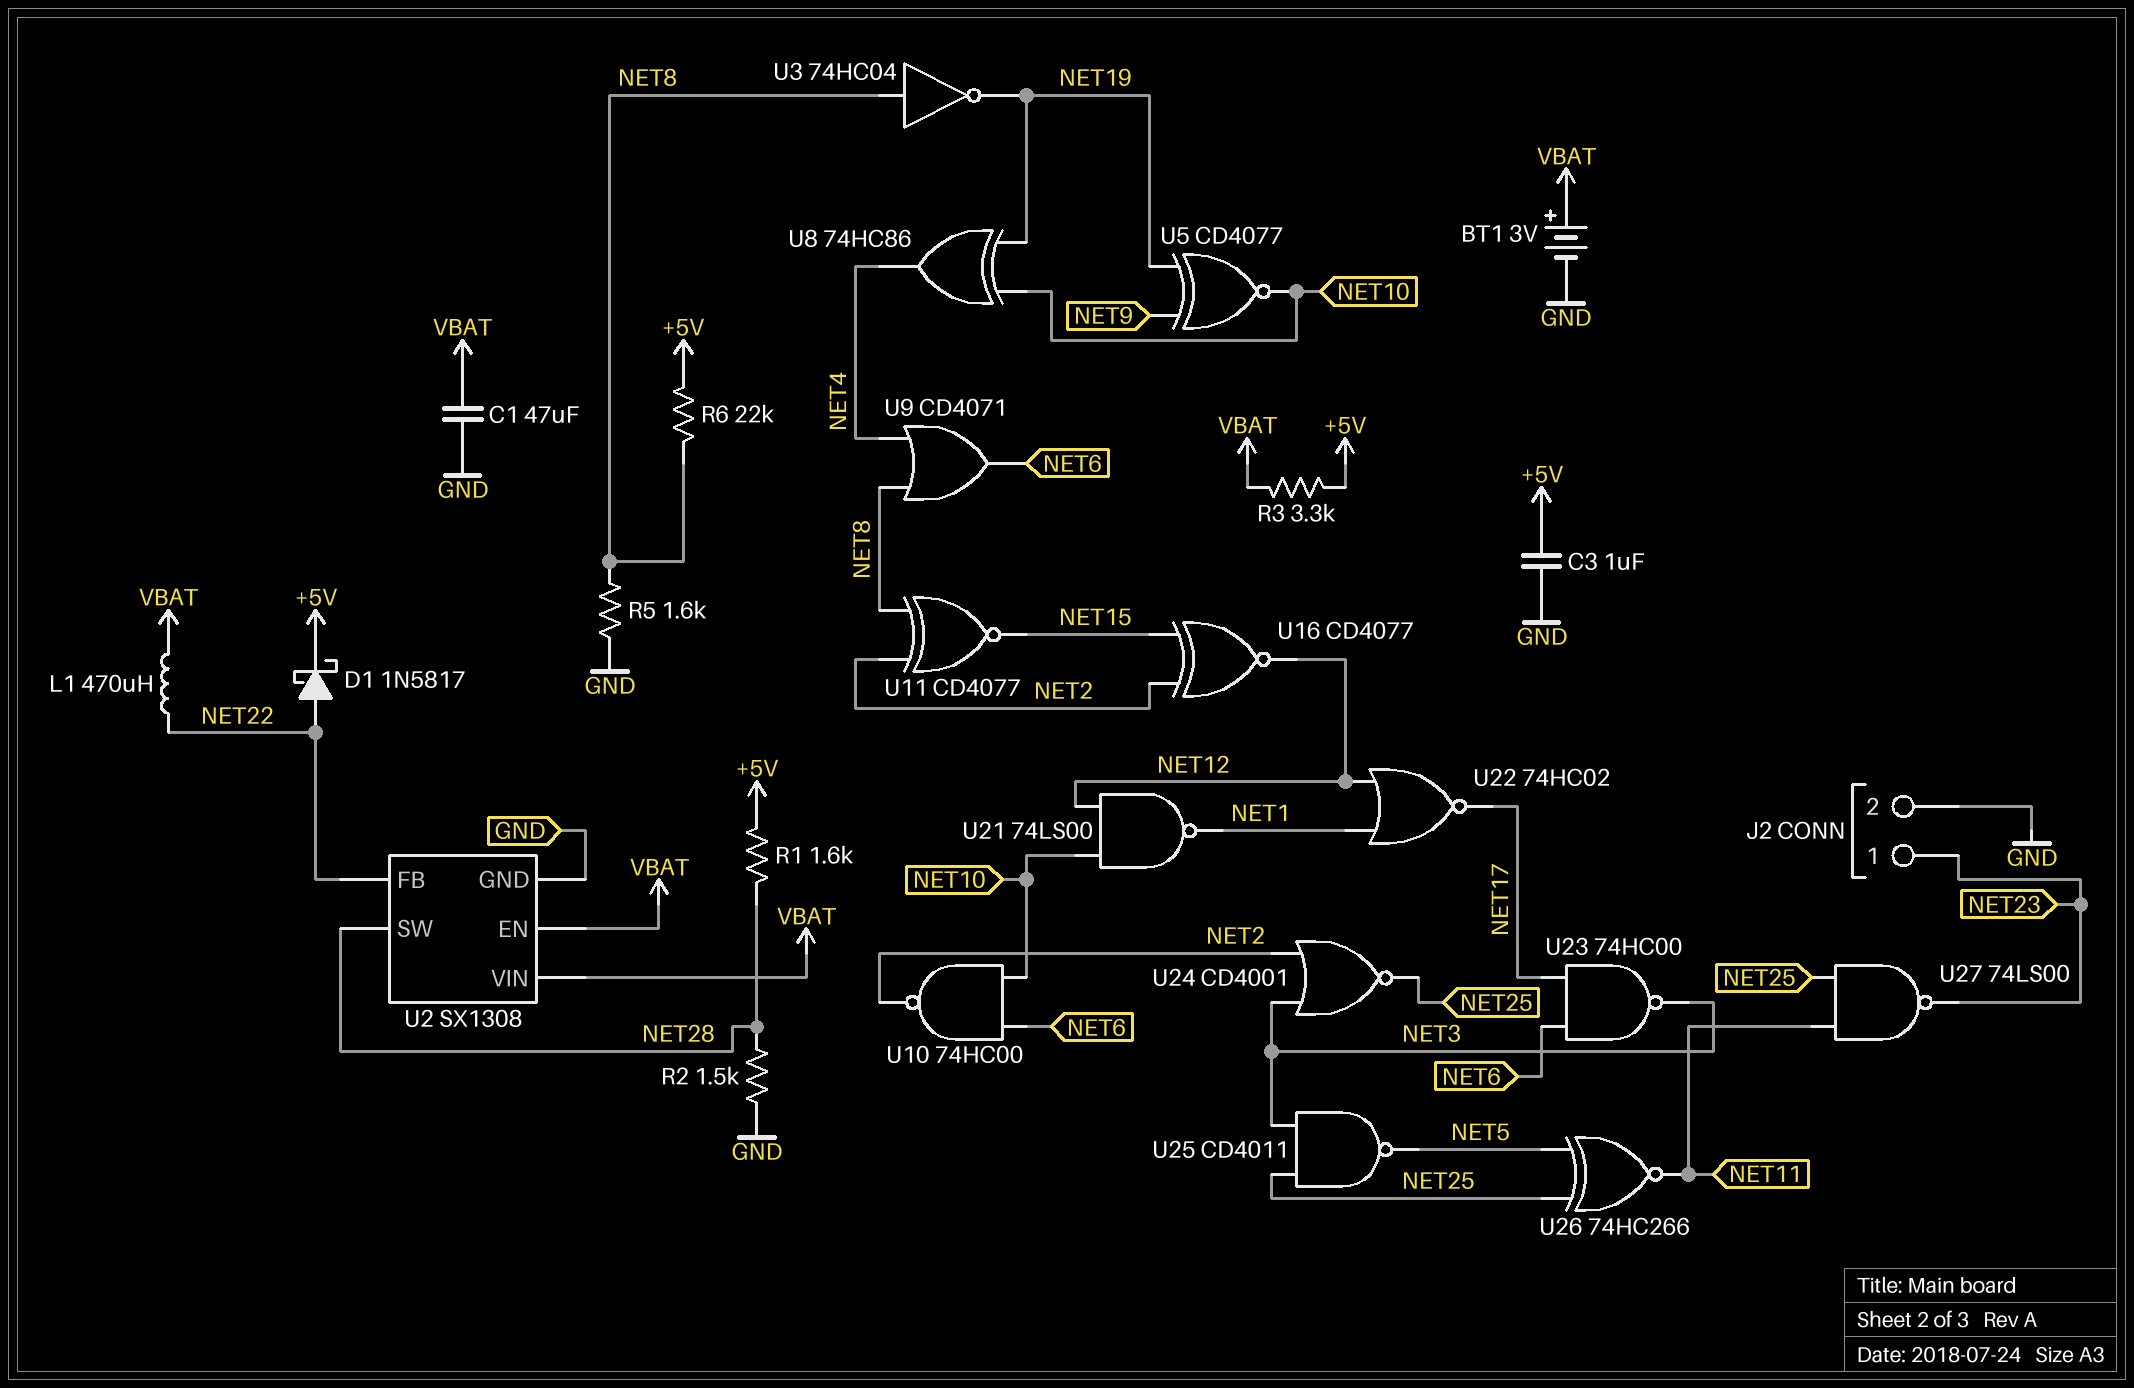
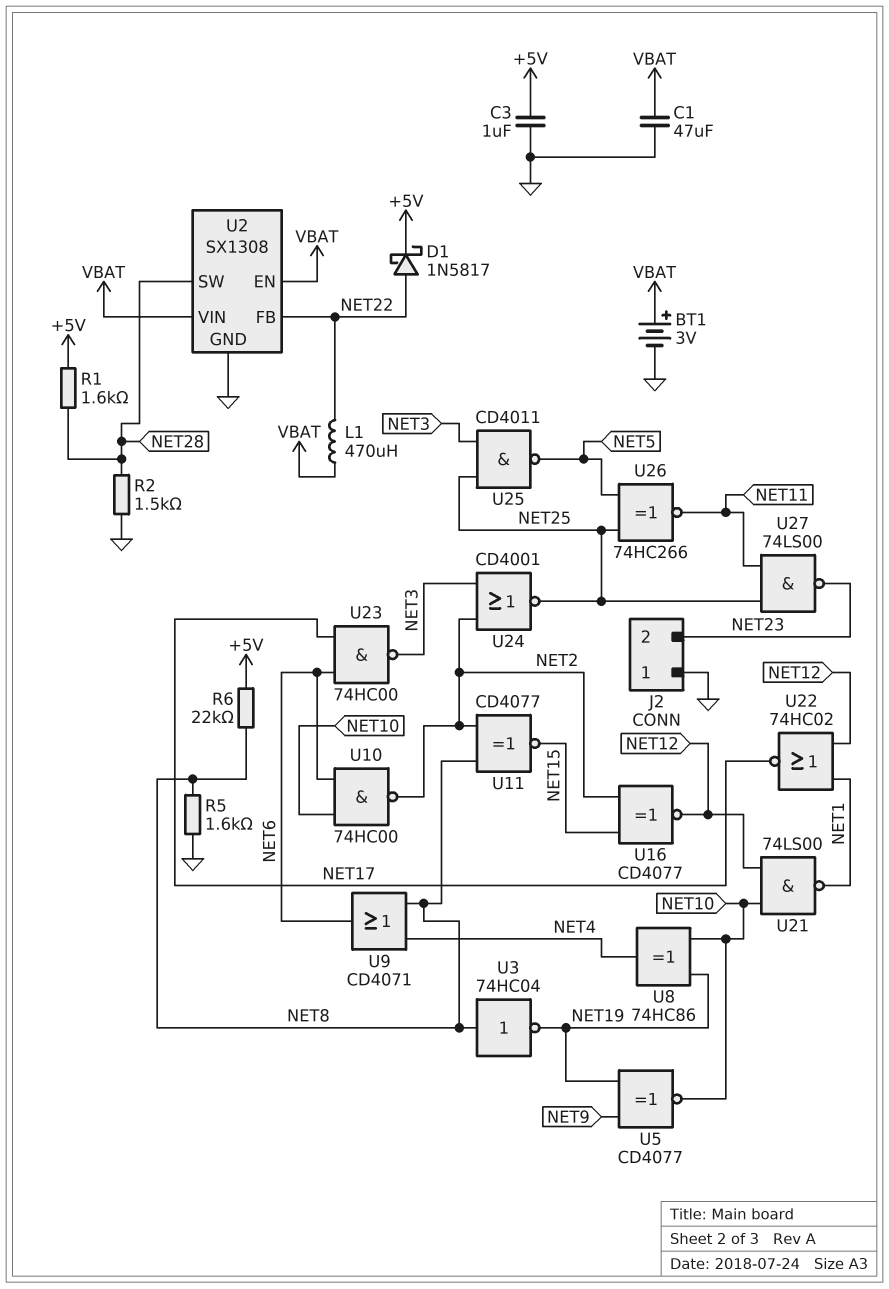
J2 pin 1: NET23 -> GND
J2 pin 2: GND -> NET23
R3: 3.3k (+5V, VBAT) -> none

